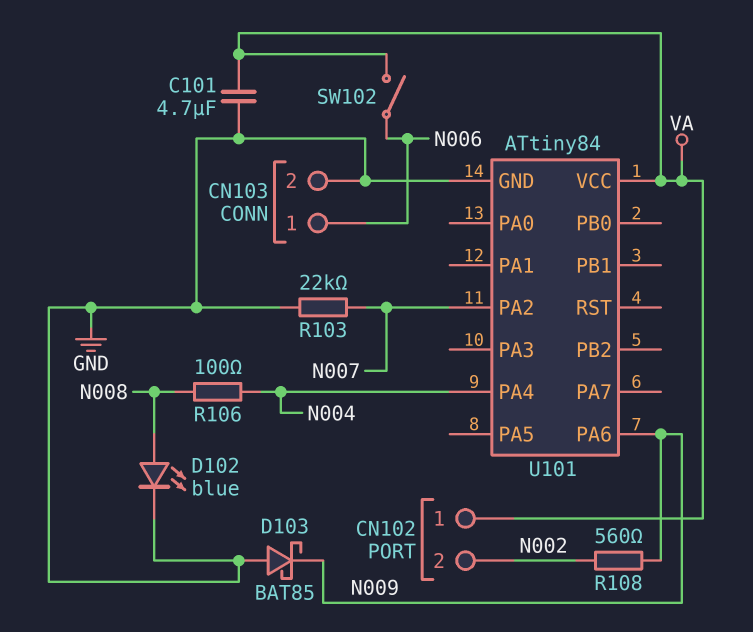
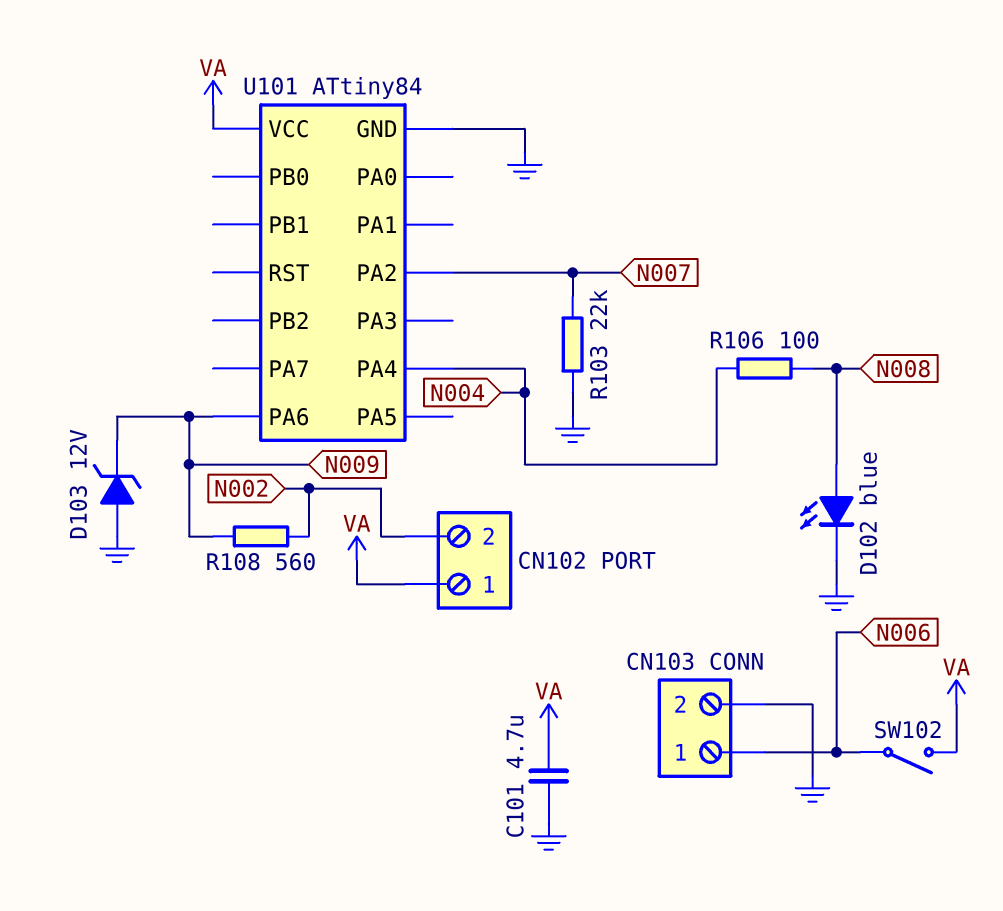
D103: schottky BAT85 (A GND, K N009) -> zener 12V (A GND, K N009)

